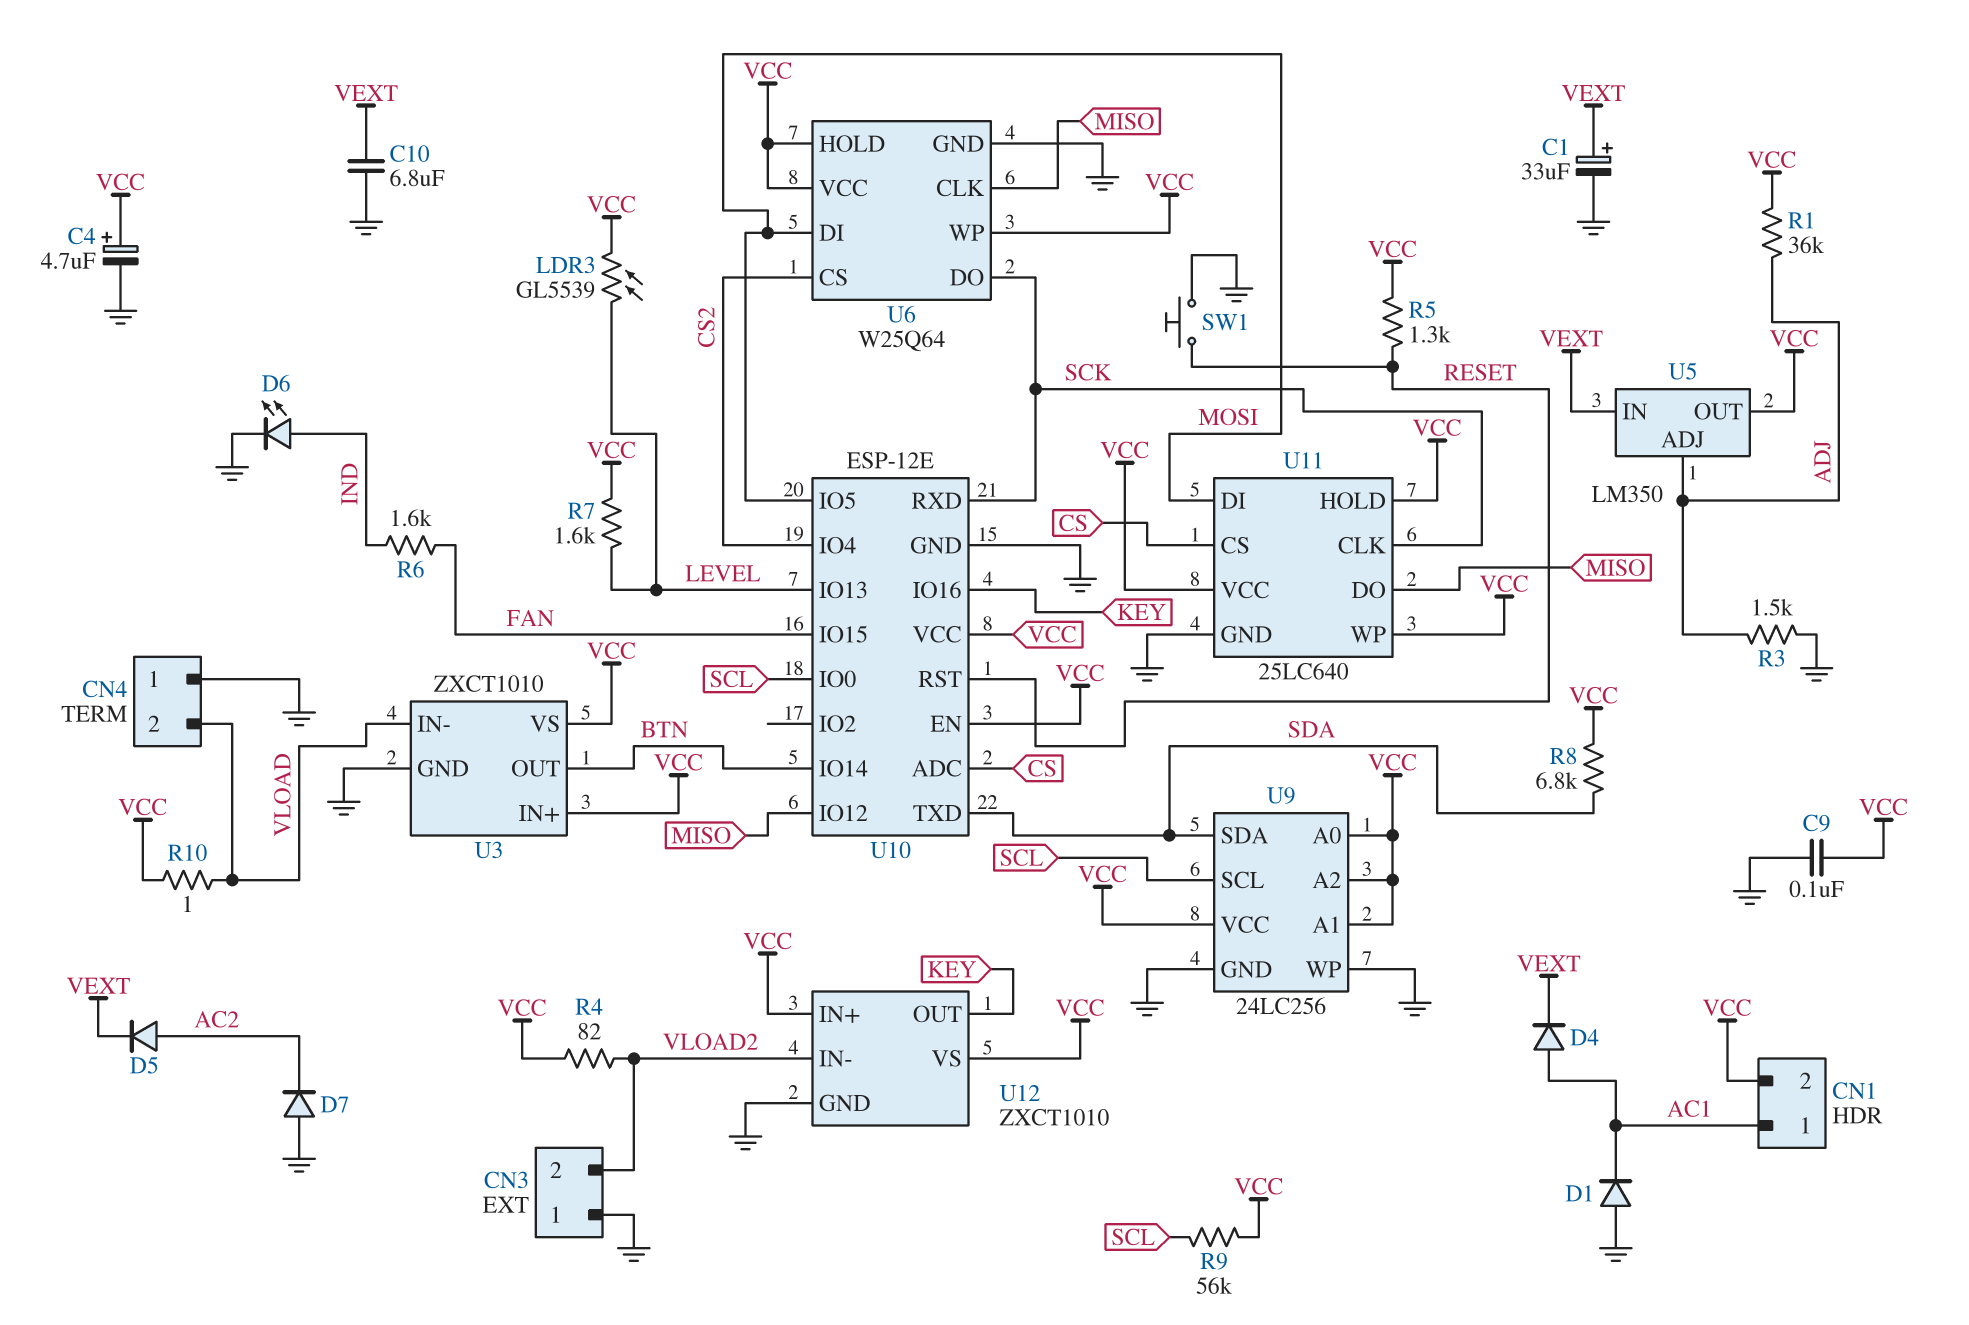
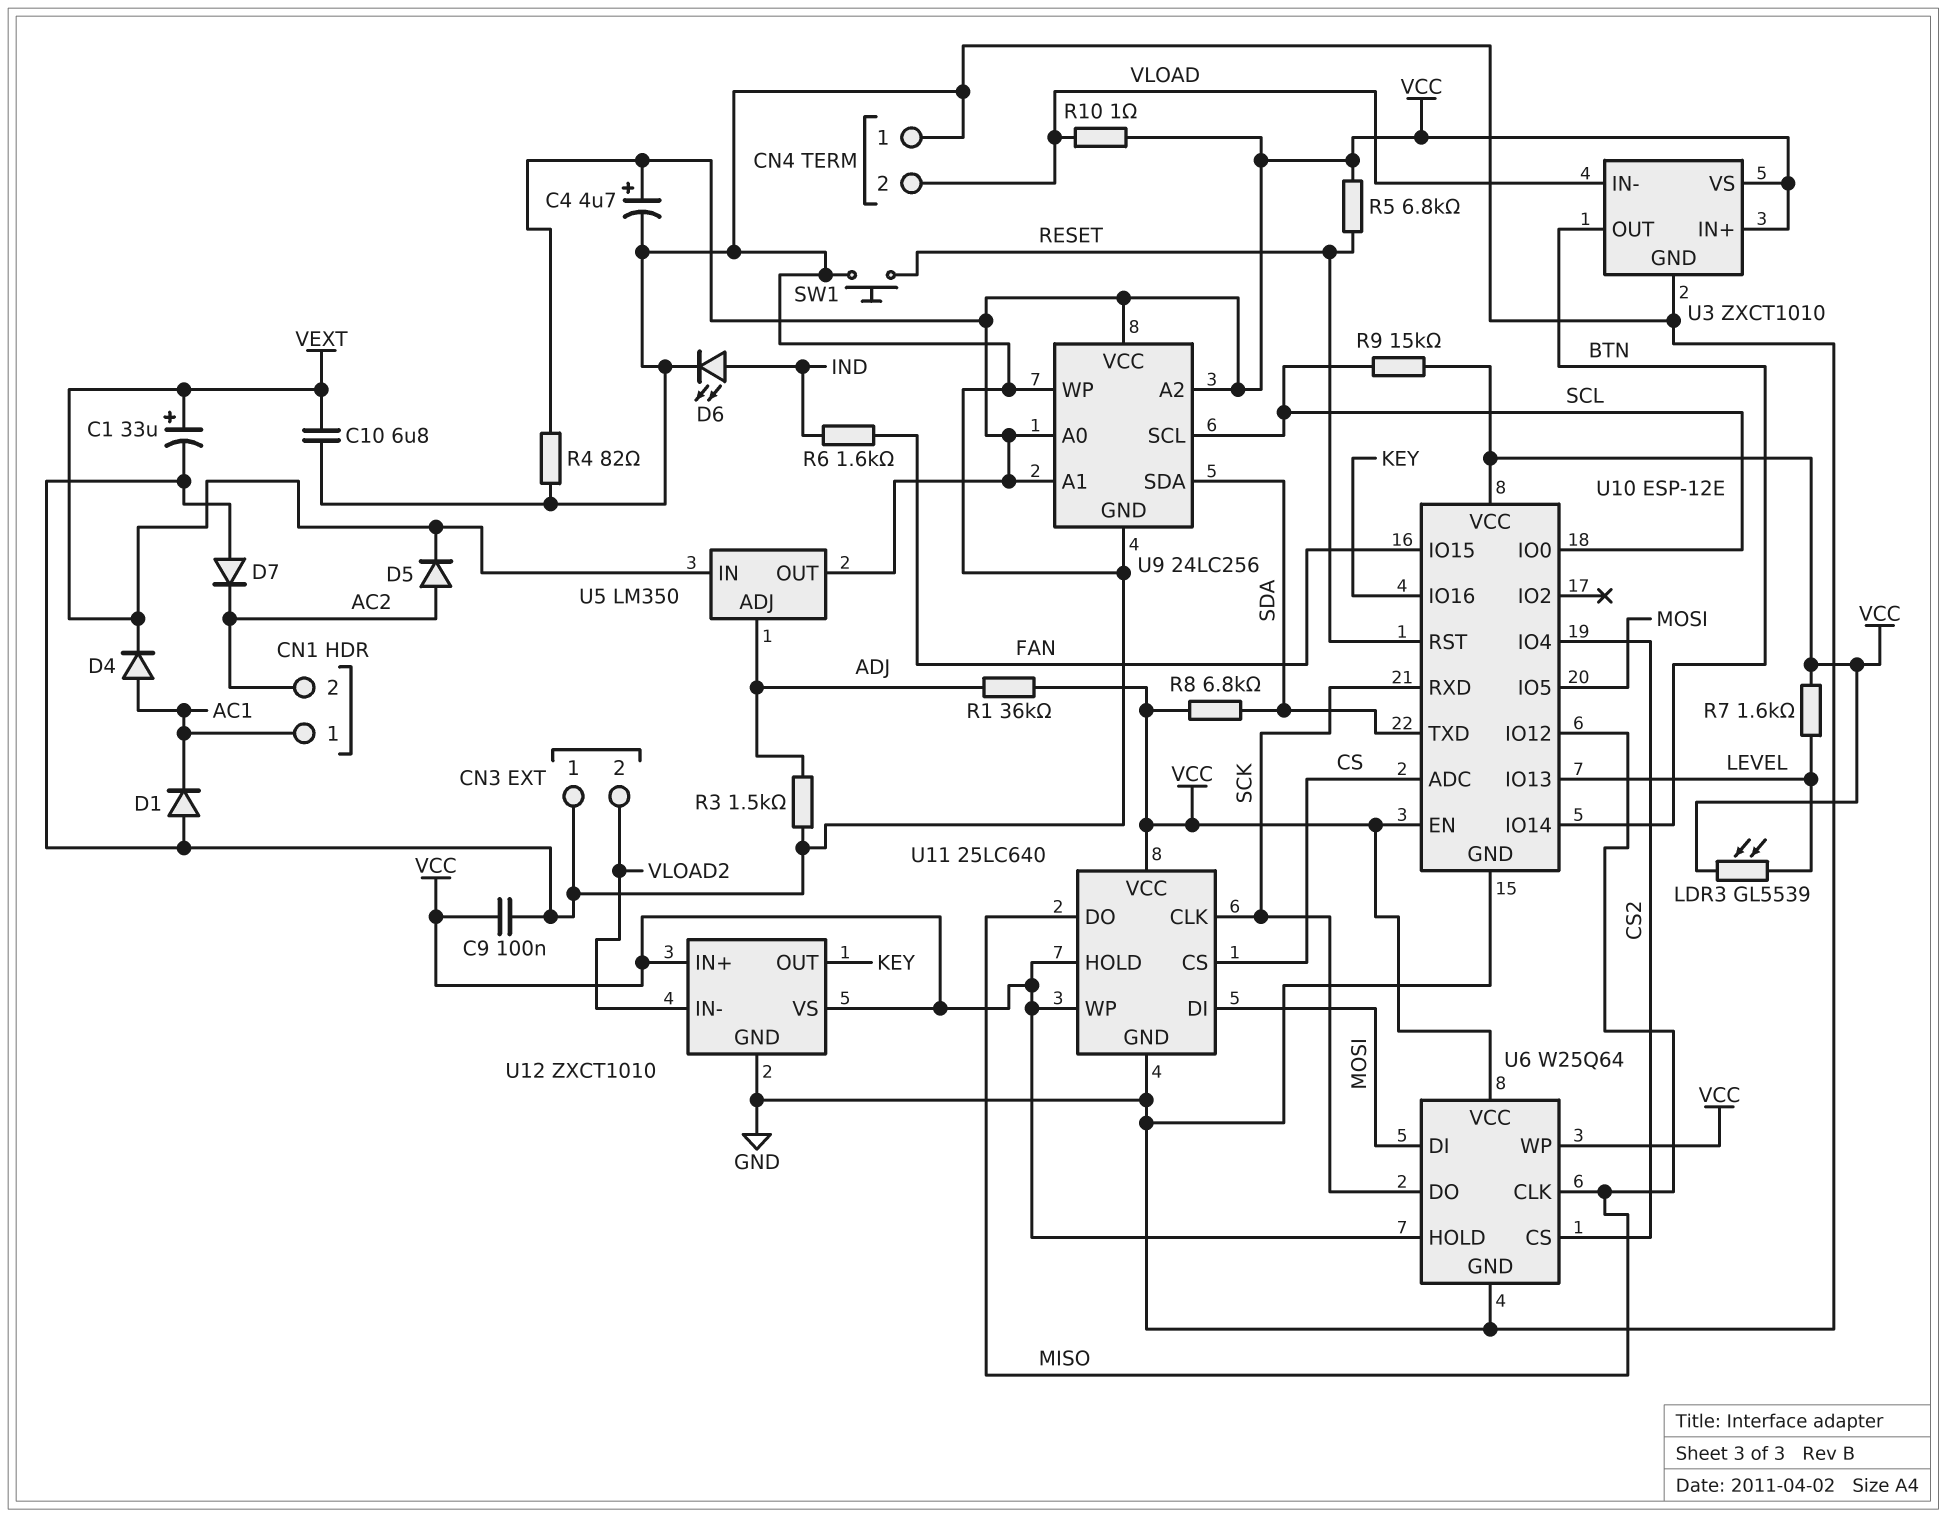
CN1 pin 2: VCC -> AC2
R4: 82 (VCC, VLOAD2) -> 82 (GND, VCC)
R5: 1.3k (RESET, VCC) -> 6.8k (RESET, VCC)
R9: 56k (SCL, VCC) -> 15k (SCL, VCC)

